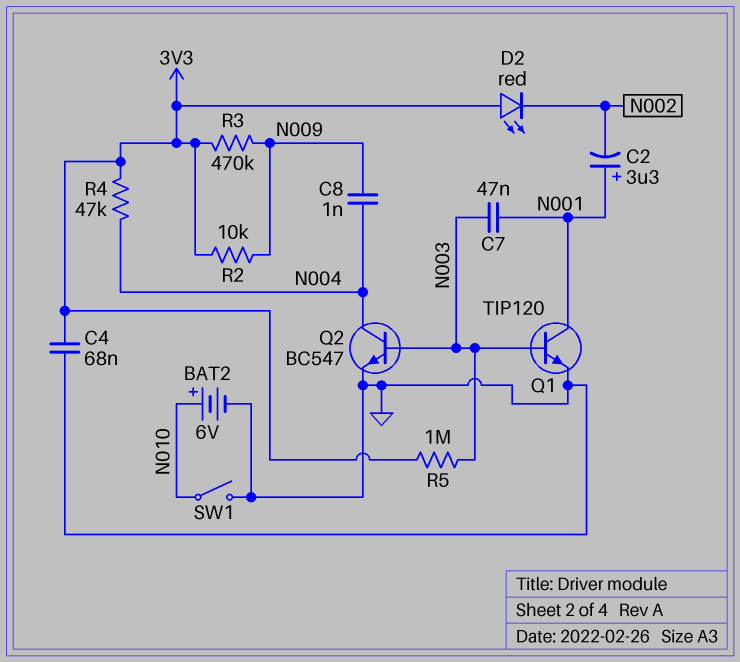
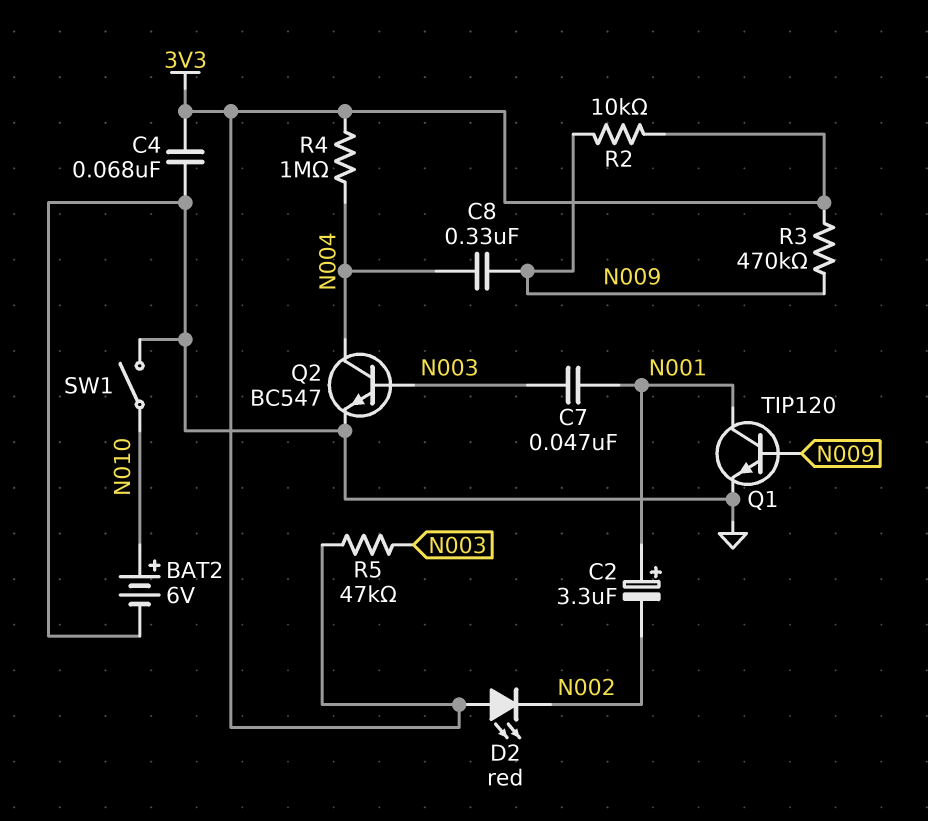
C8: 1nF (N004, N009) -> 330nF (N004, N009)
Q1: NPN TIP120 (B N003, C N001, E GND) -> NPN TIP120 (B N009, C N001, E GND)
R4: 47k (3V3, N004) -> 1M (3V3, N004)
R5: 1M (3V3, N003) -> 47k (3V3, N003)

